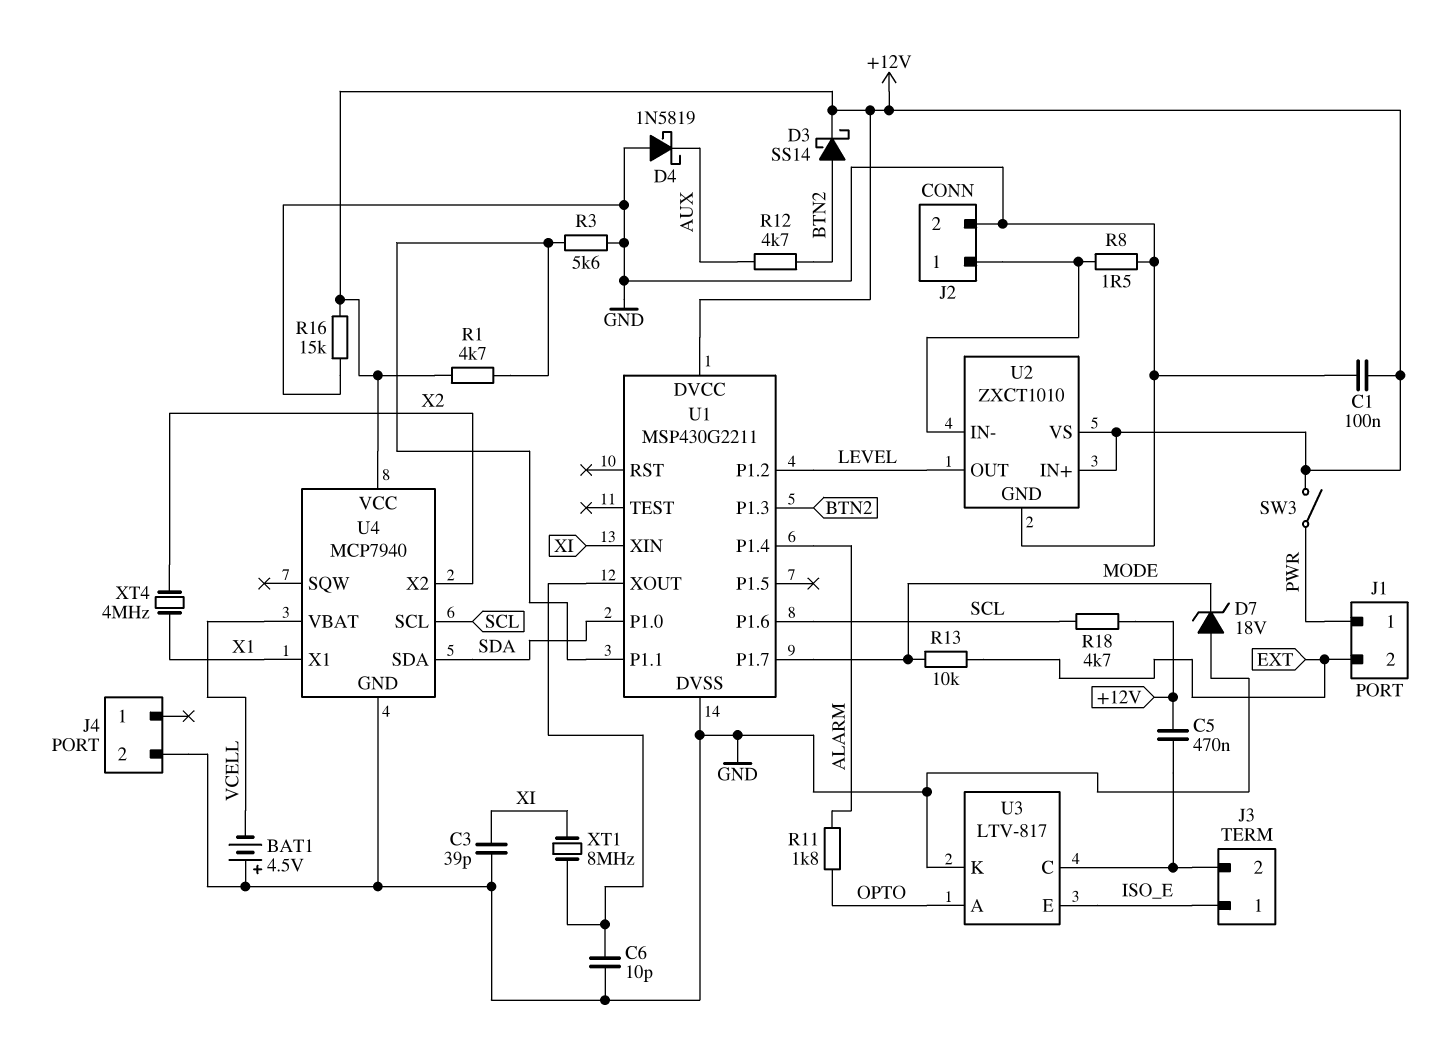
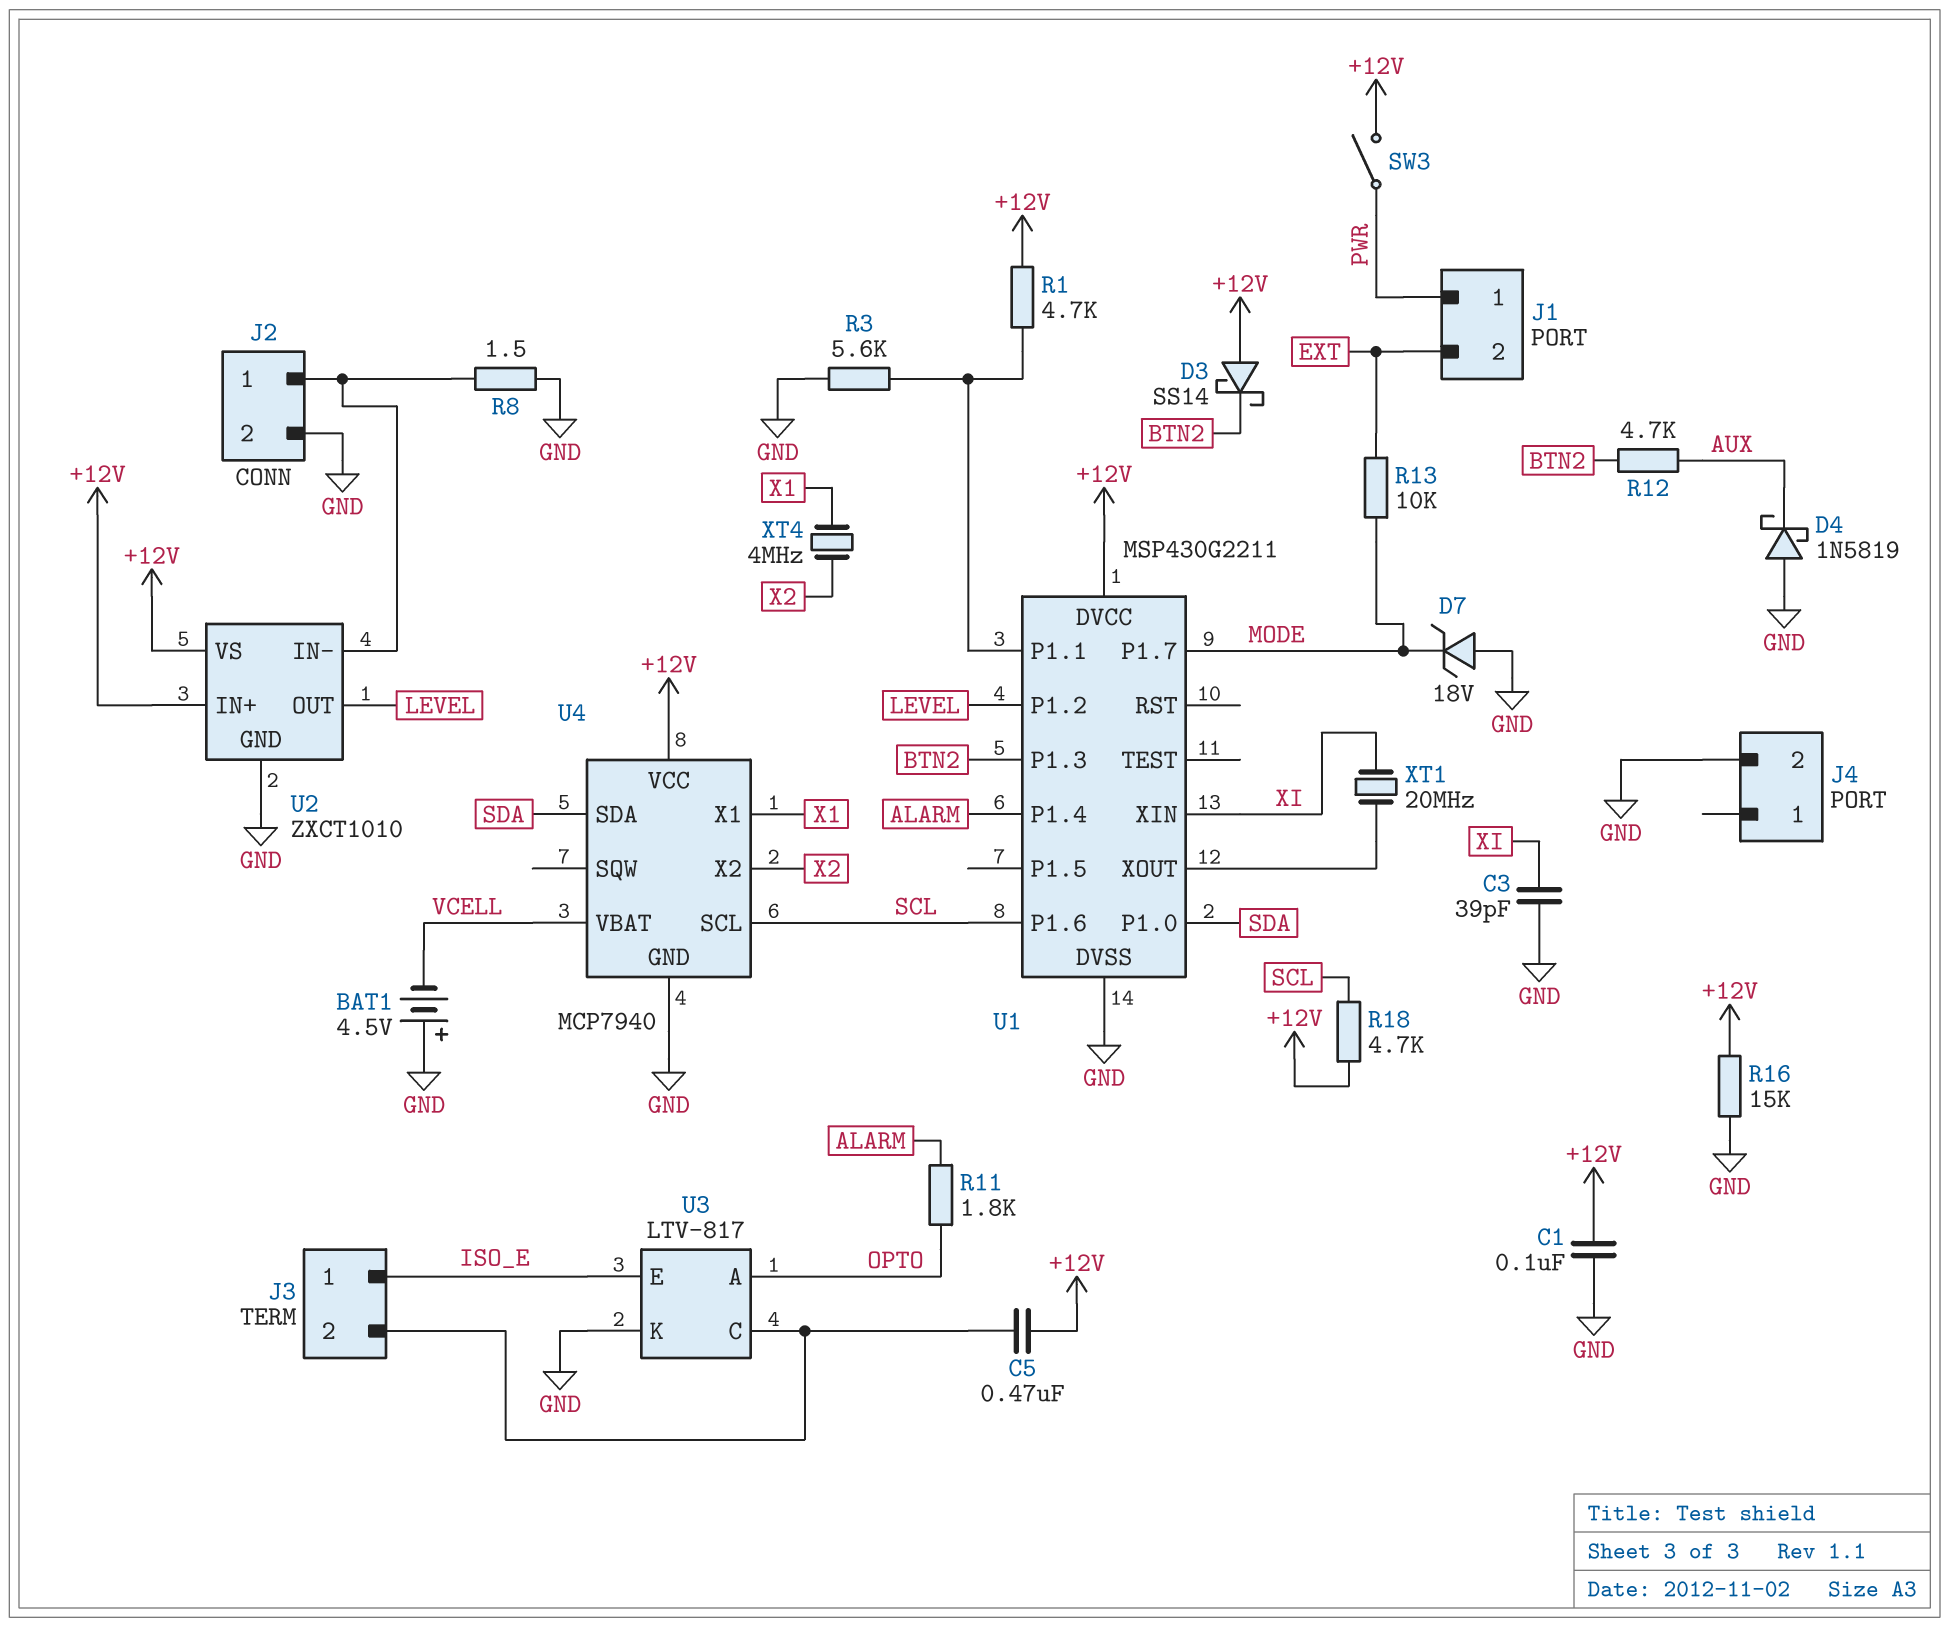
C6: 10pF (GND, U1/XOUT) -> none
D3: schottky SS14 (A BTN2, K +12V) -> schottky SS14 (A +12V, K BTN2)
XT1: 8MHz (U1/XOUT, XI) -> 20MHz (U1/XOUT, XI)

